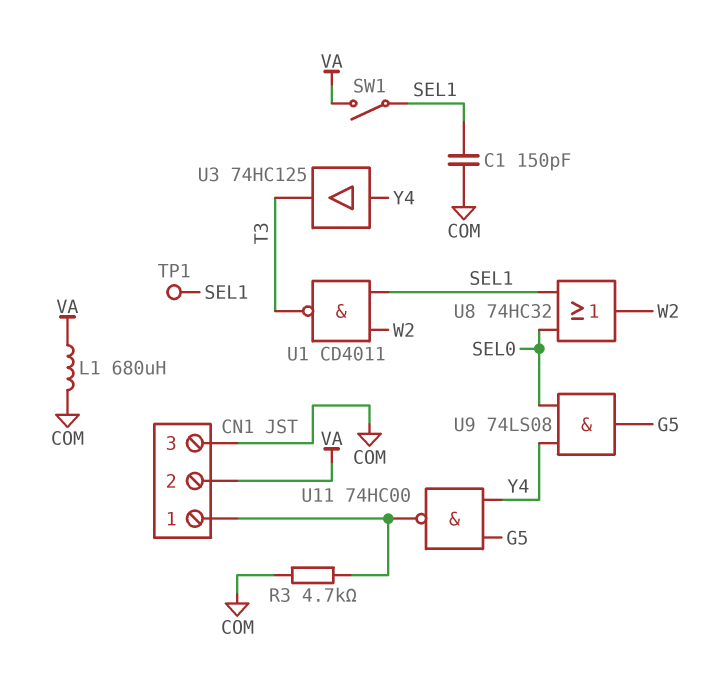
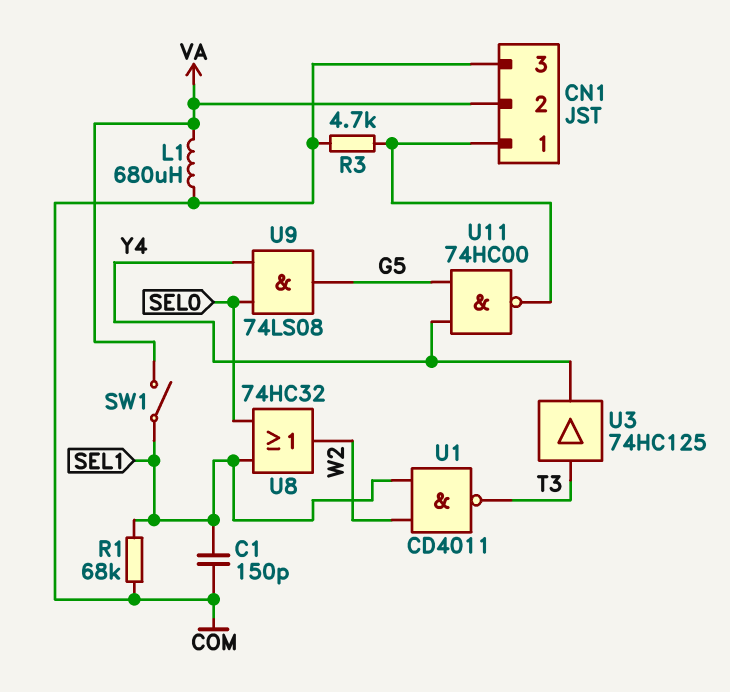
R1: none -> 68k (COM, SEL1)
TP1: test point (SEL1) -> none
U3: buffer 74HC125 (in Y4, out T3) -> buffer 74HC125 (in T3, out Y4)

